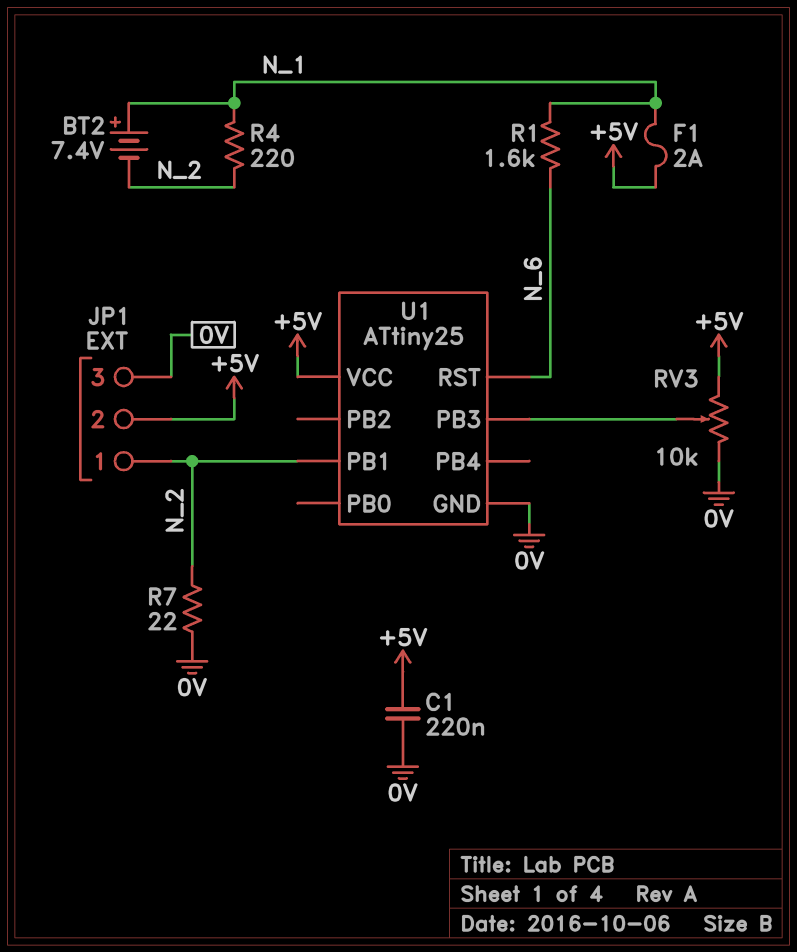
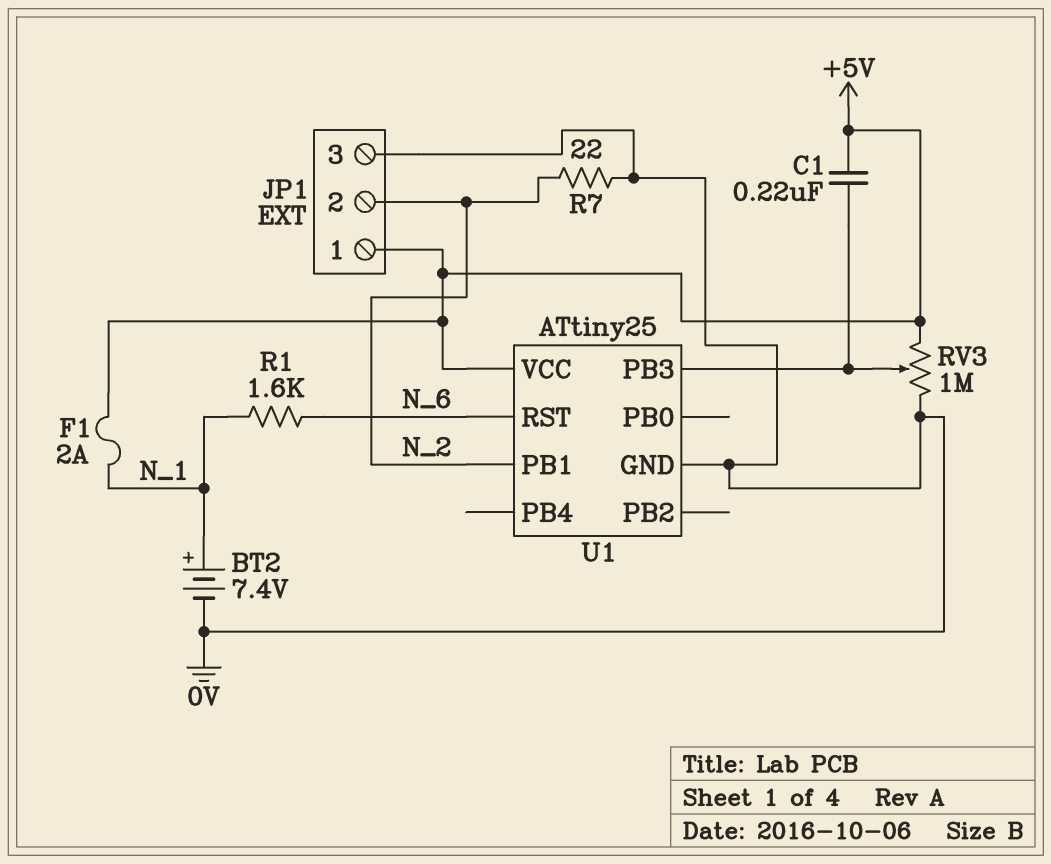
BT2: 7.4V (plus N_1, minus N_2) -> 7.4V (plus N_1, minus 0V)
C1: 220nF (+5V, 0V) -> 220nF (+5V, U1/PB3)
JP1 pin 1: N_2 -> +5V
JP1 pin 2: +5V -> N_2
R4: 220 (N_1, N_2) -> none
RV3: 10k (+5V, 0V, wiper U1/PB3) -> 1M (+5V, 0V, wiper U1/PB3)

